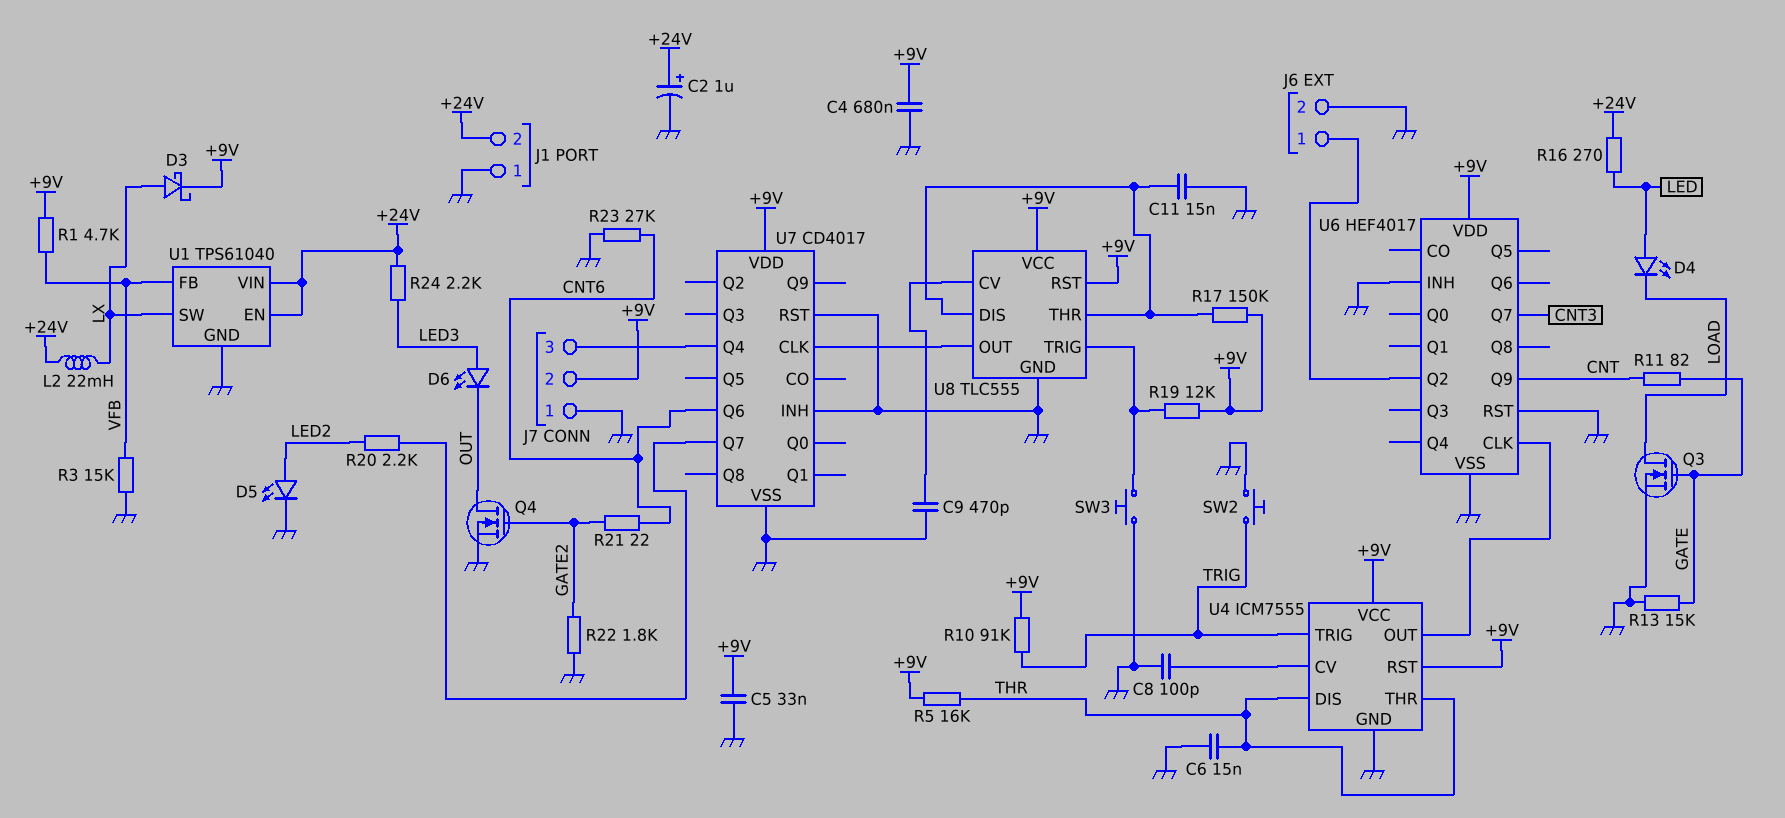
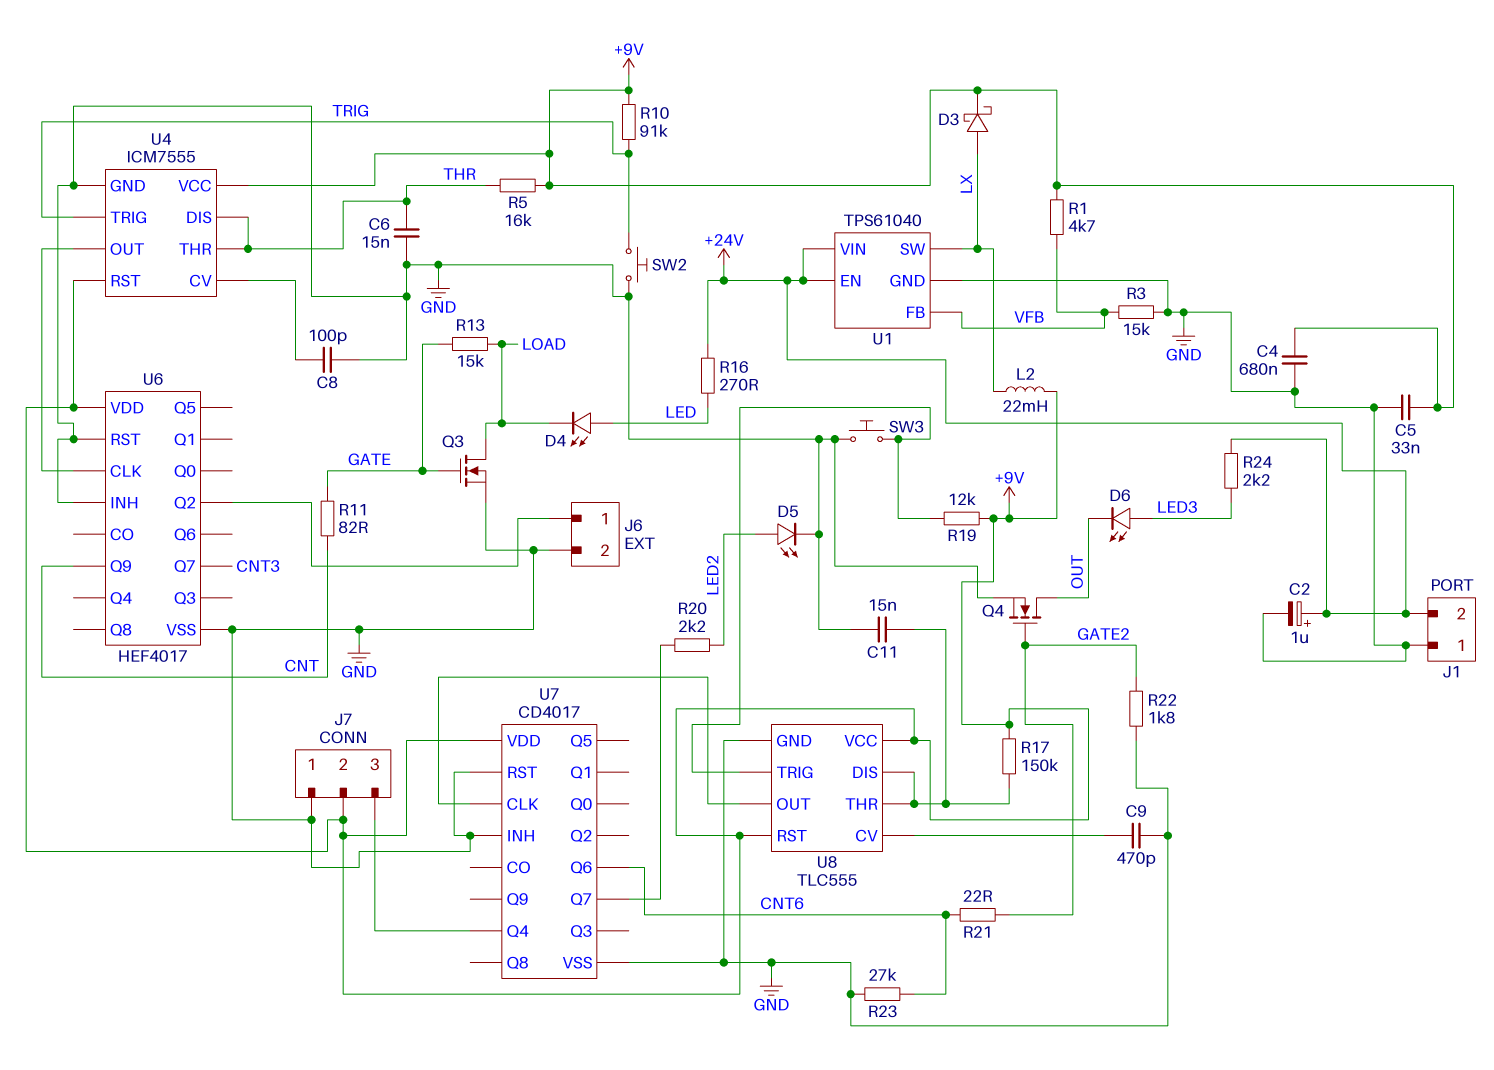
L2: 22mH (+24V, LX) -> 22mH (+9V, LX)
R13: 15k (GATE, GND) -> 15k (GATE, LOAD)

